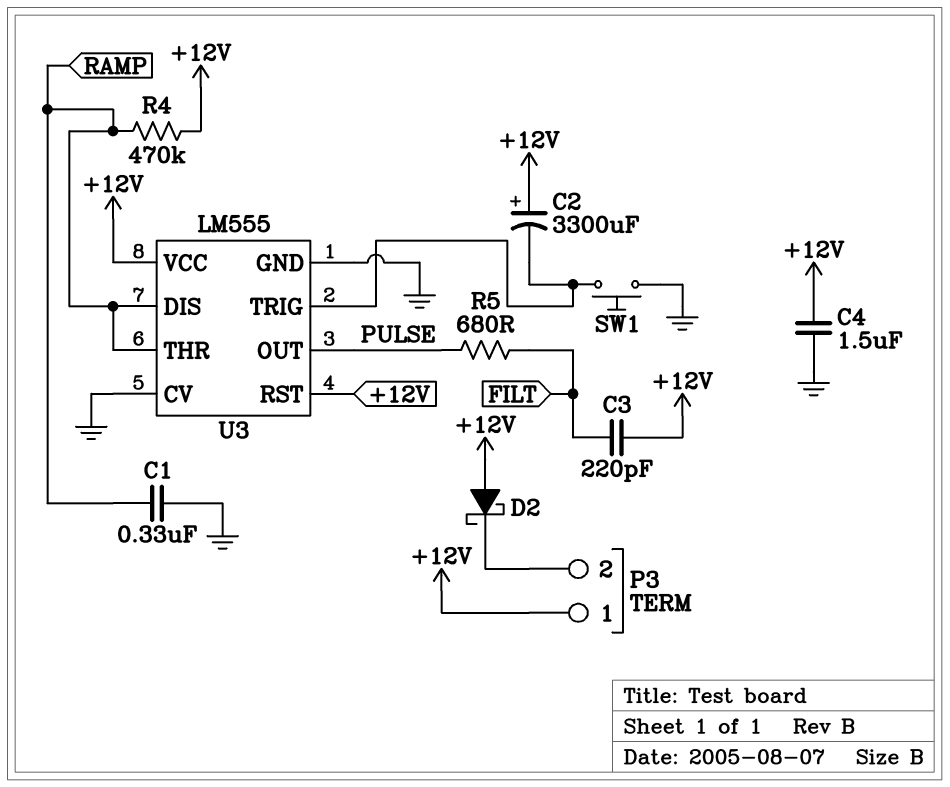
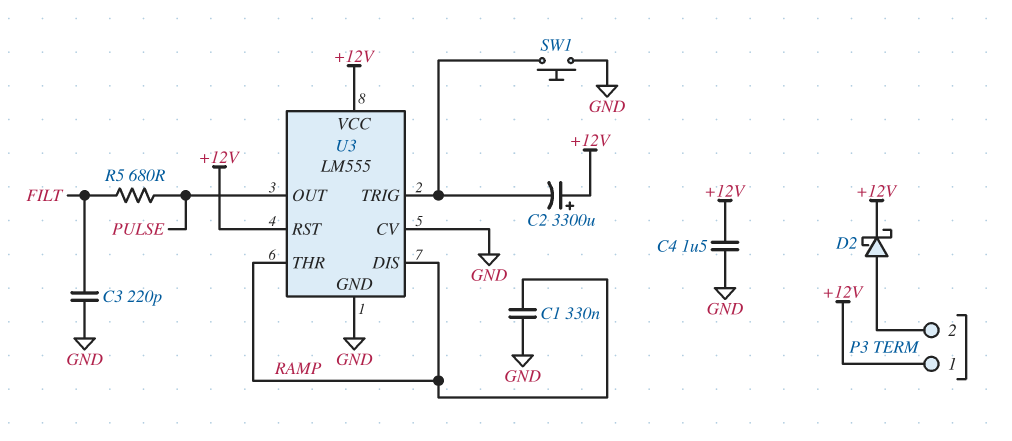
C3: 220pF (+12V, FILT) -> 220pF (FILT, GND)
D2: schottky (A +12V, K P3/2) -> schottky (A P3/2, K +12V)
R4: 470k (+12V, RAMP) -> none

